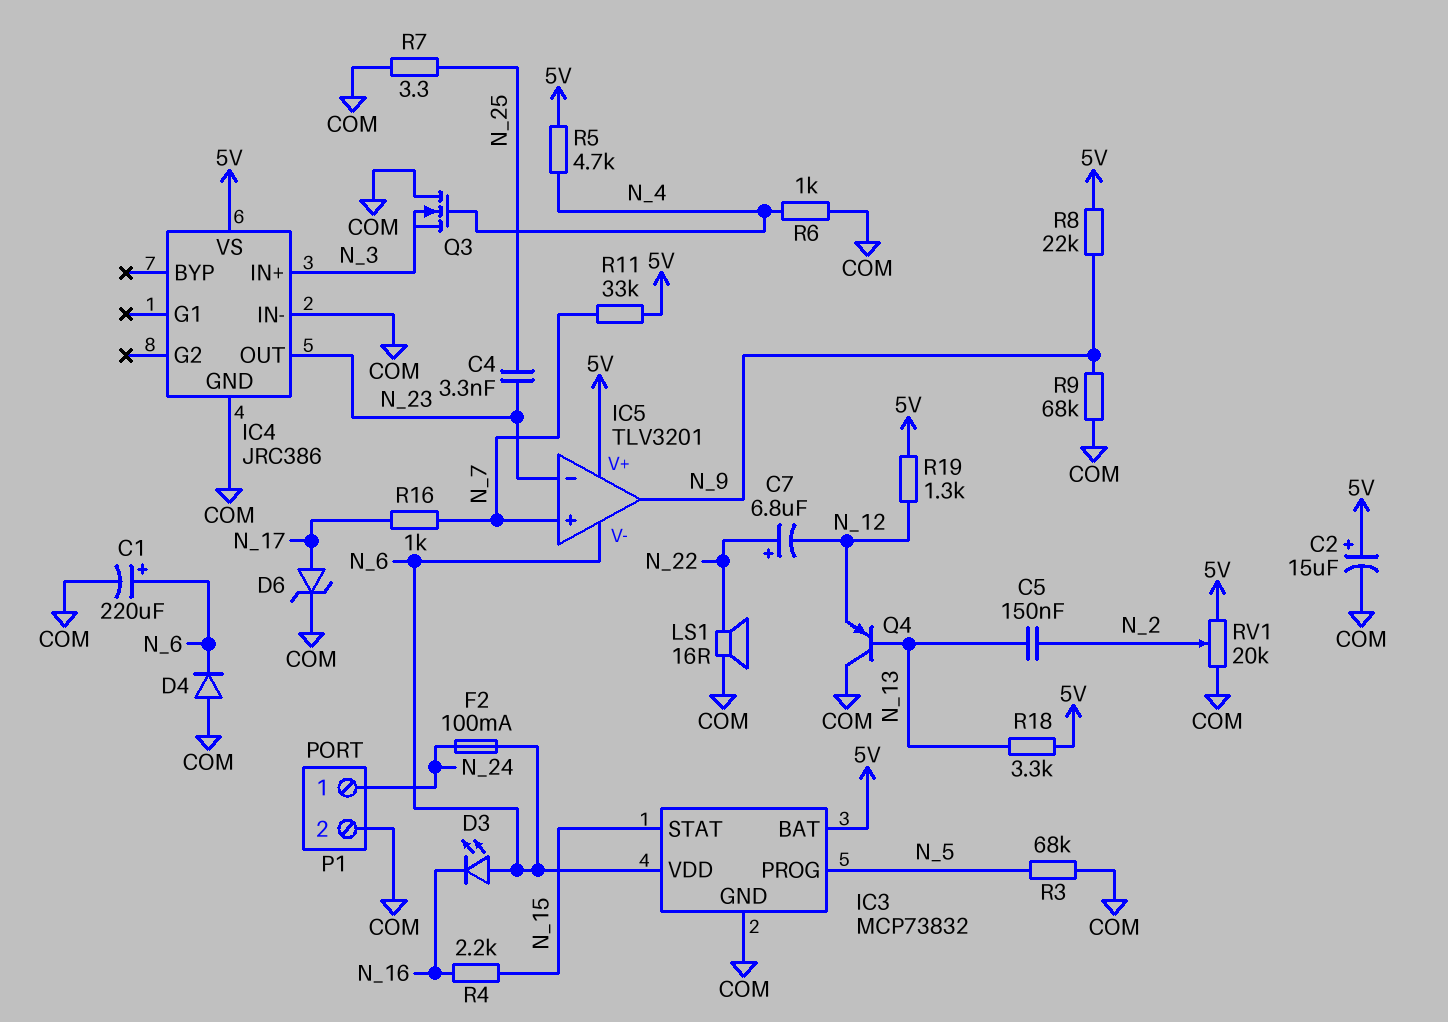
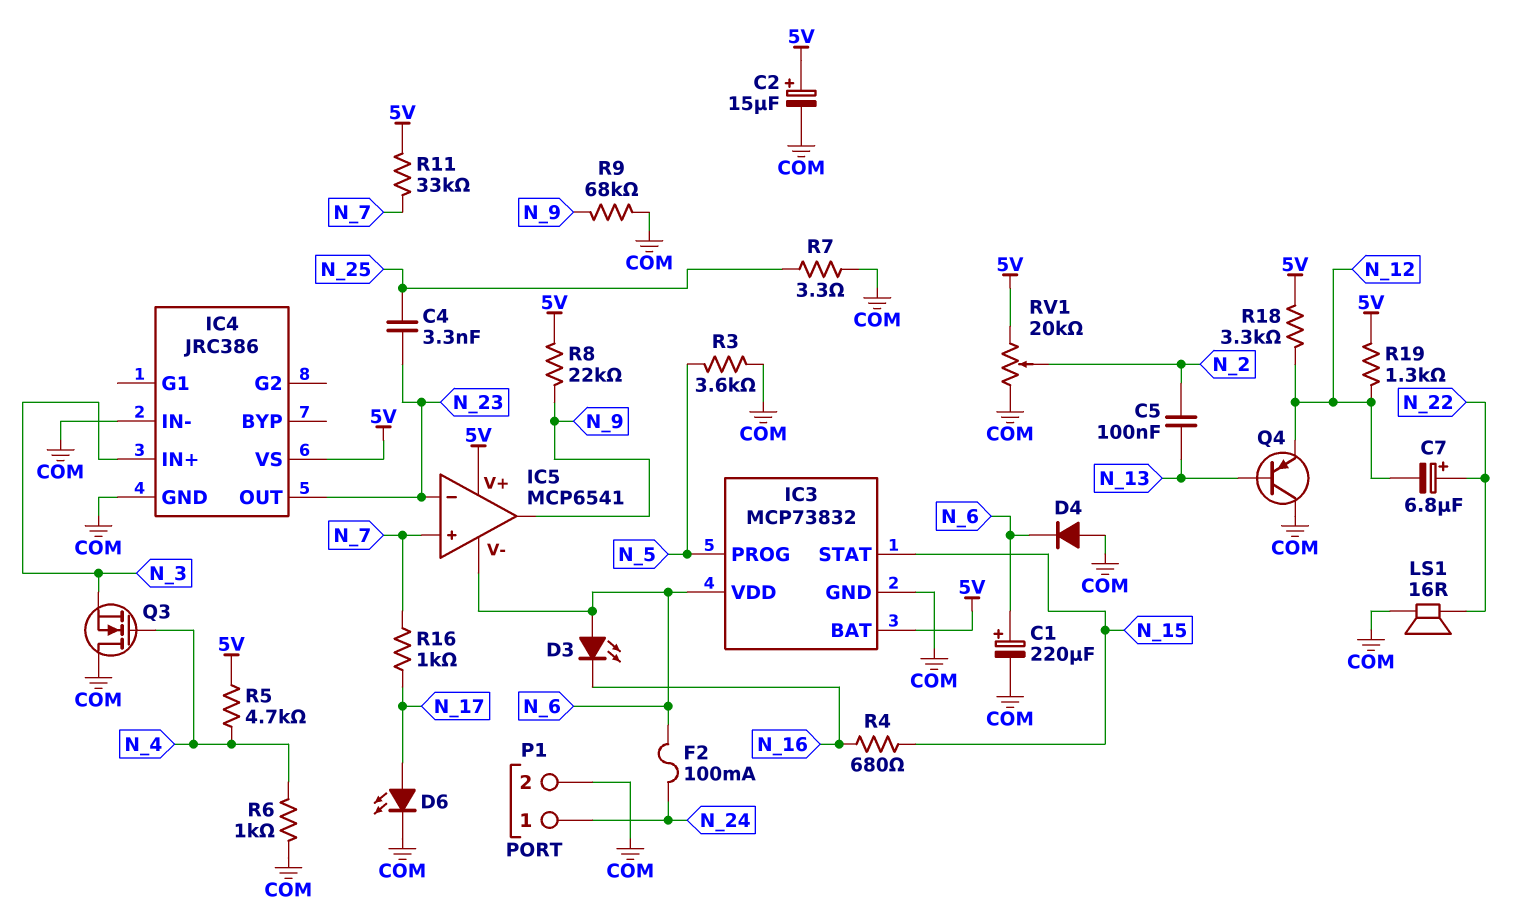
C5: 150nF (N_2, N_13) -> 100nF (N_2, N_13)
D6: zener (A N_17, K COM) -> LED (A N_17, K COM)
IC5: TLV3201 -> MCP6541
R3: 68k (COM, N_5) -> 3.6k (COM, N_5)
R4: 2.2k (N_15, N_16) -> 680 (N_15, N_16)
R18: 3.3k (5V, N_13) -> 3.3k (5V, N_12)

